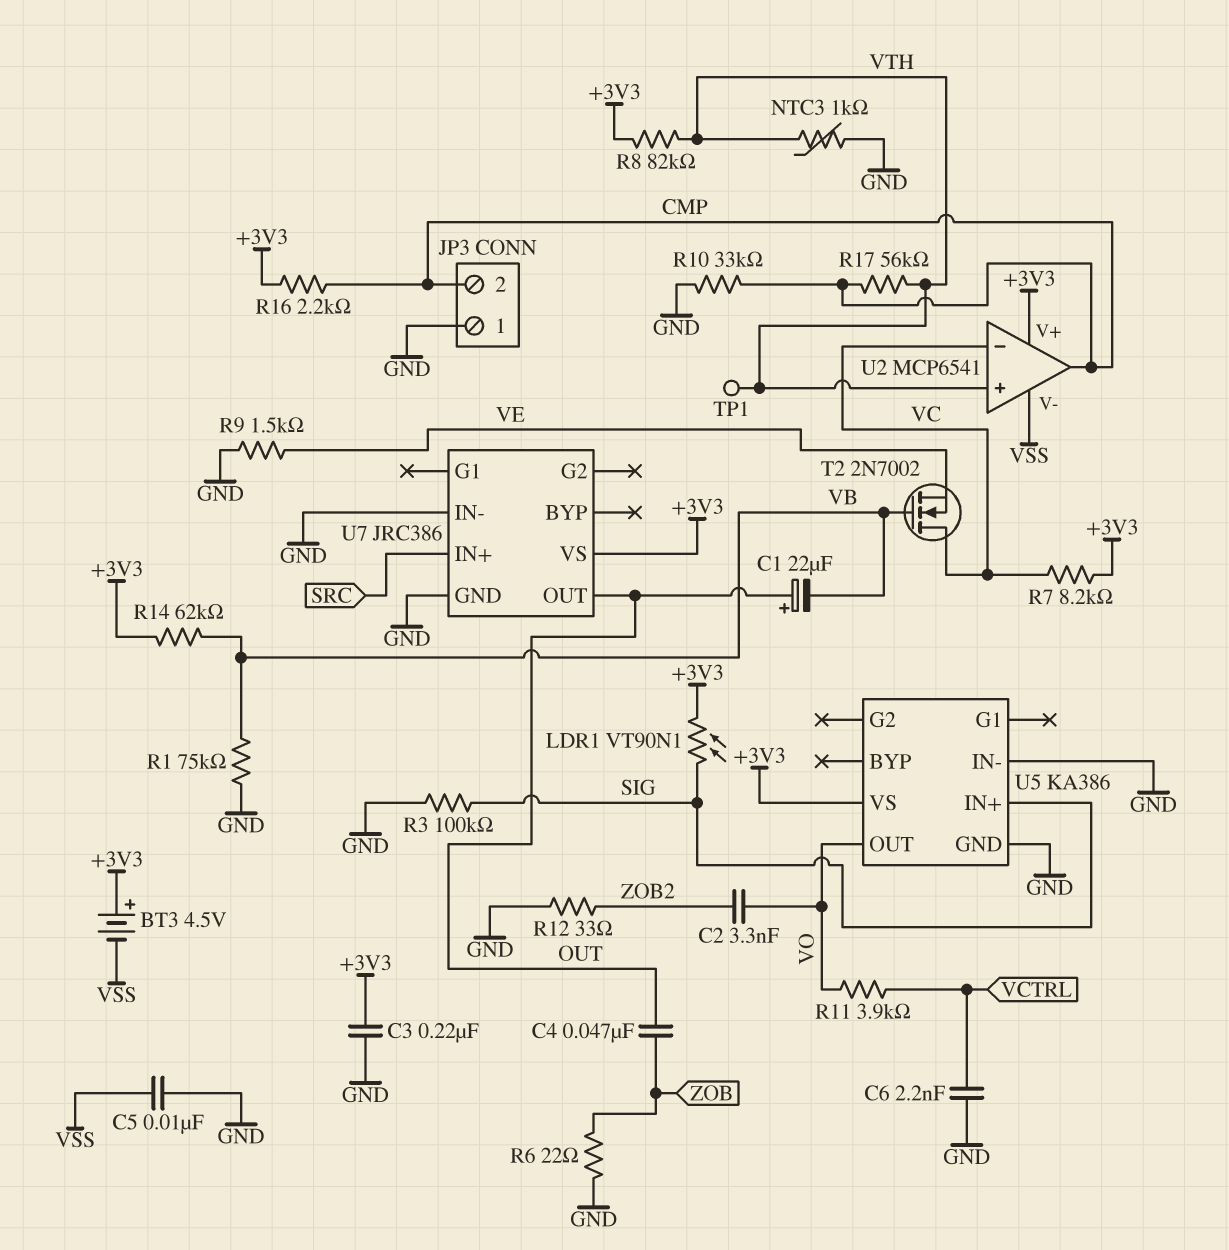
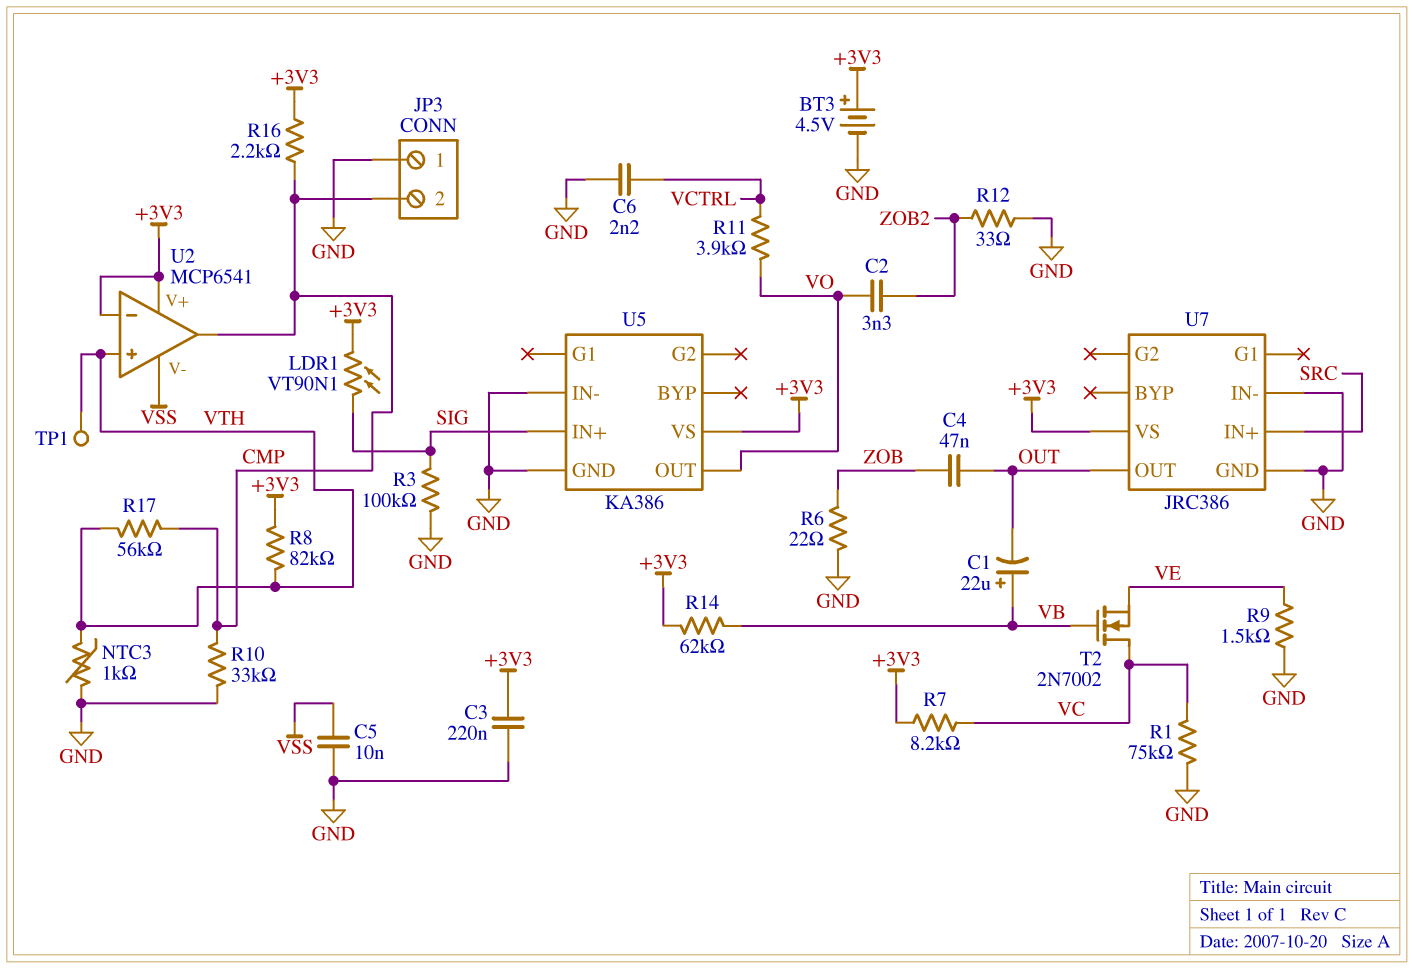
BT3: 4.5V (plus +3V3, minus VSS) -> 4.5V (plus +3V3, minus GND)
C1: 22uF (plus OUT, minus VB) -> 22uF (plus VB, minus OUT)
R1: 75k (GND, VB) -> 75k (GND, VC)
U2 pin in-: VC -> +3V3

